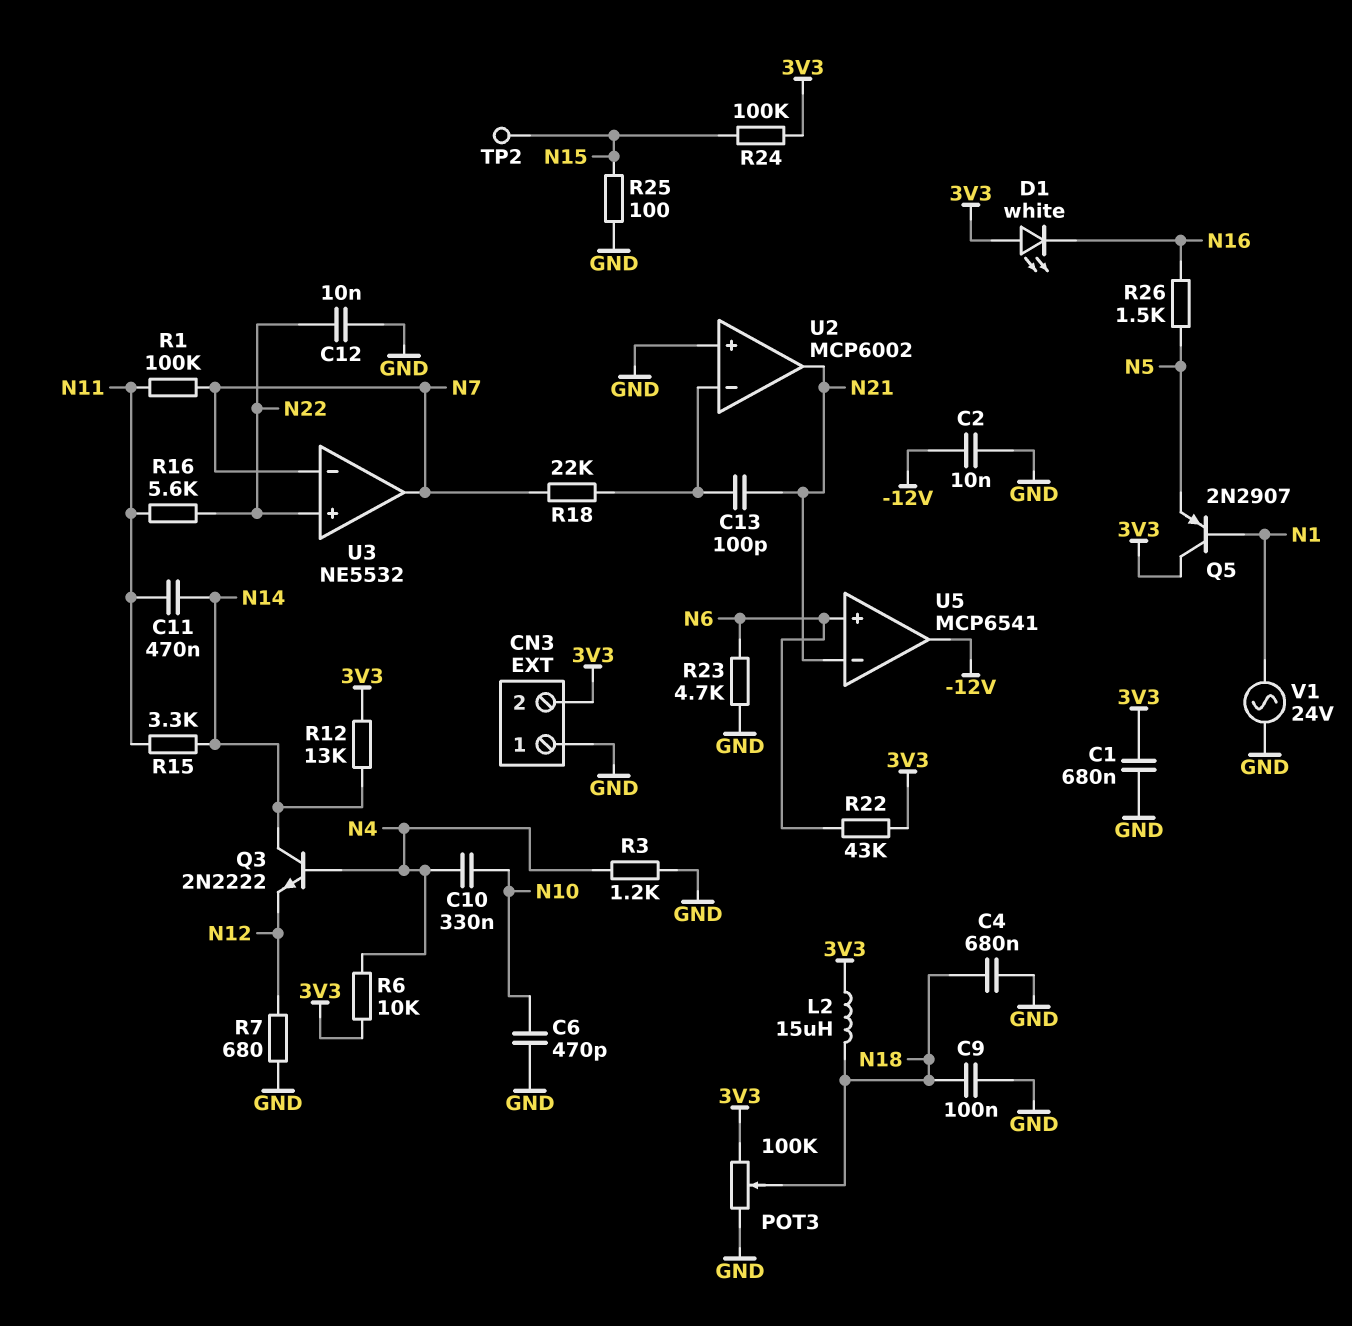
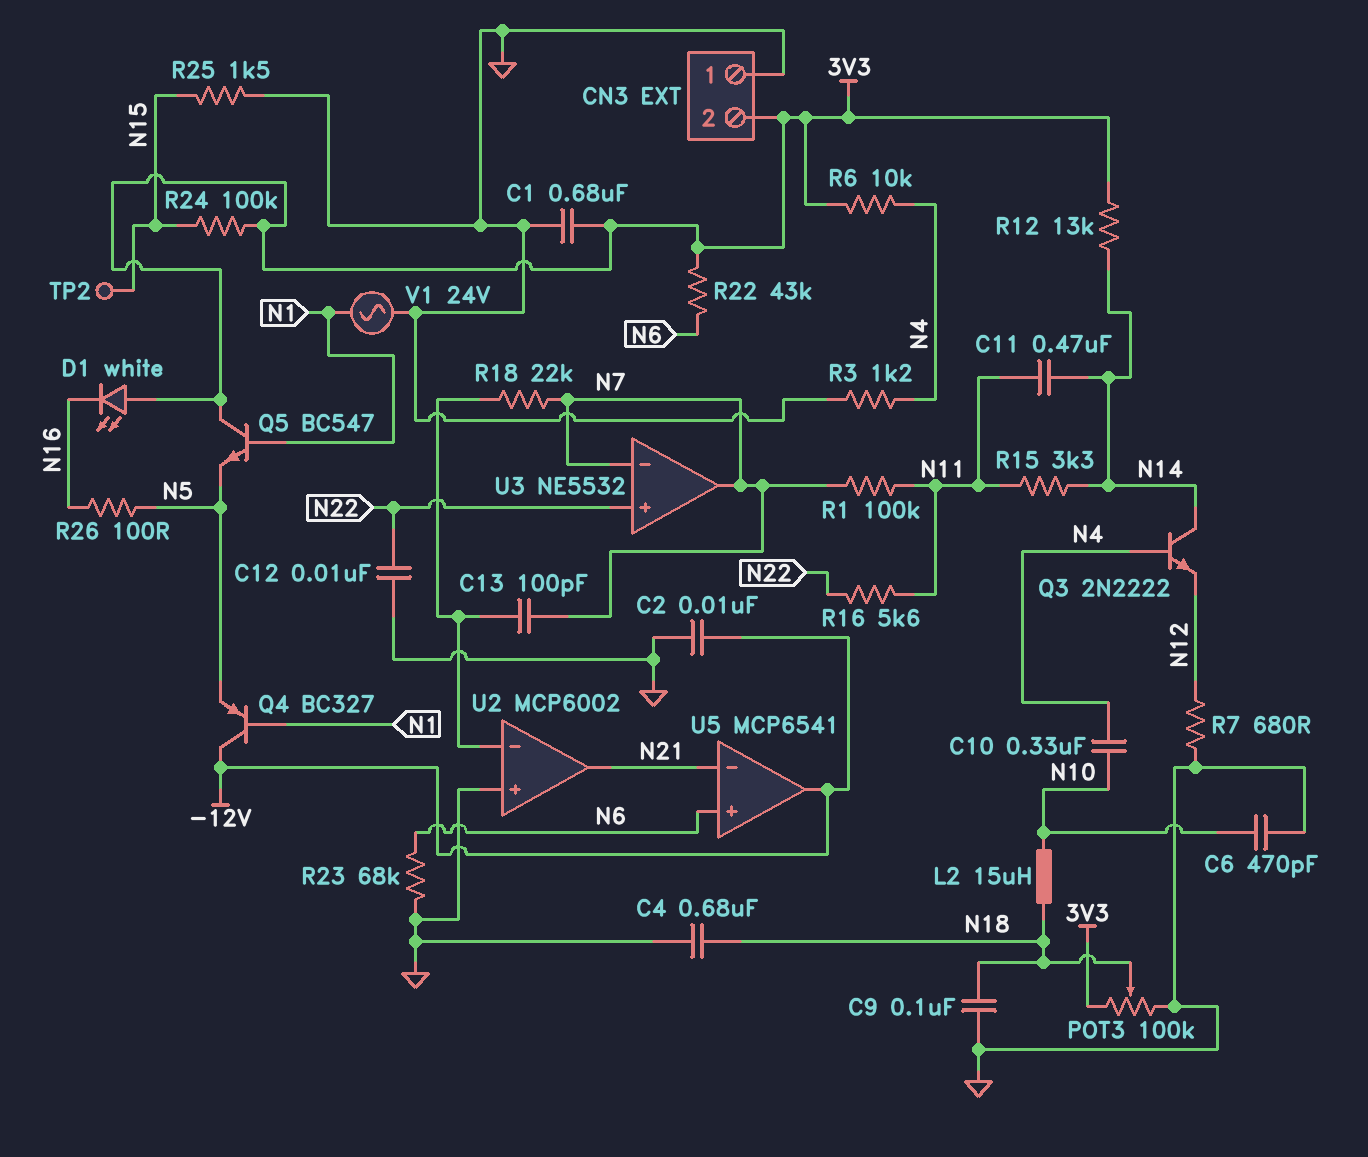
C13: 100pF (N21, U2/in-) -> 100pF (N7, U2/in-)
L2: 15uH (3V3, N18) -> 15uH (N10, N18)
Q4: none -> PNP BC327 (B N1, C -12V, E N5)
Q5: PNP 2N2907 (B N1, C 3V3, E N5) -> NPN BC547 (B N1, C 3V3, E N5)
R23: 4.7k (GND, N6) -> 68k (GND, N6)
R25: 100 (GND, N15) -> 1.5k (GND, N15)
R26: 1.5k (N5, N16) -> 100 (N5, N16)

